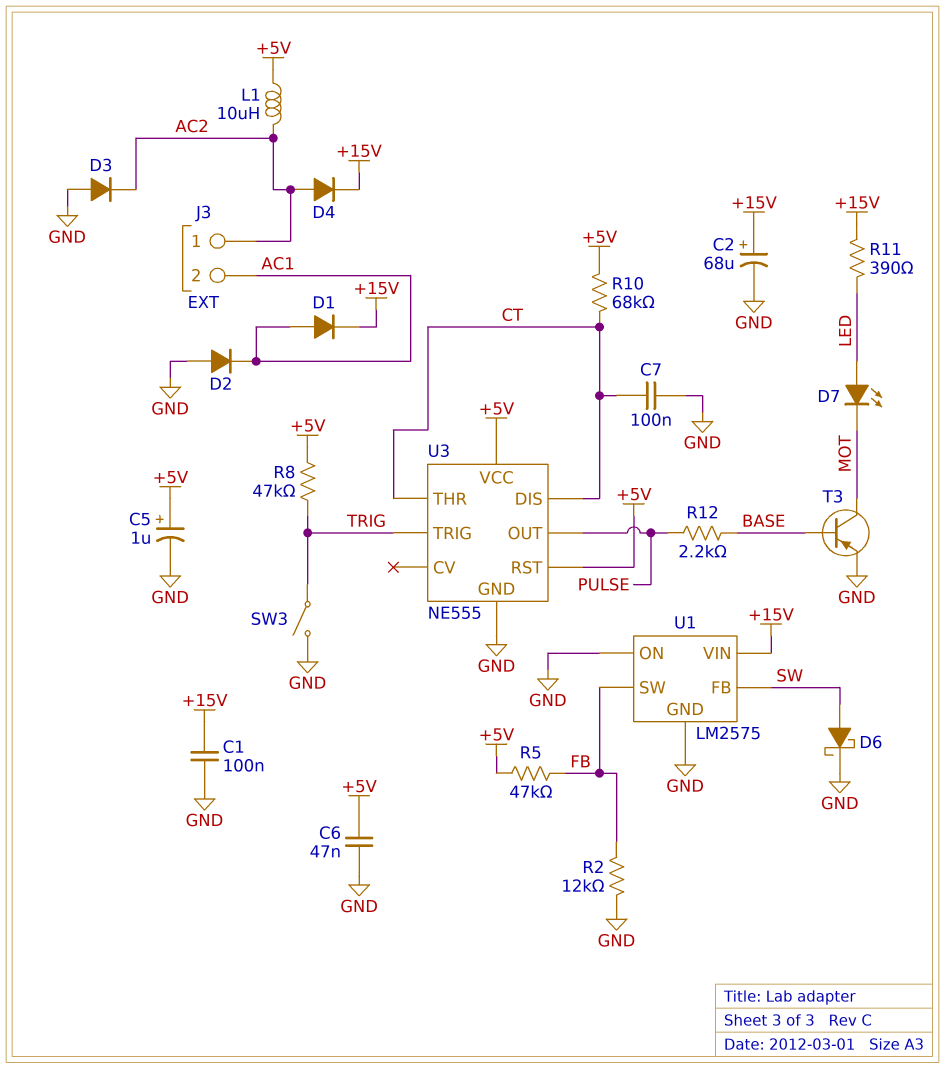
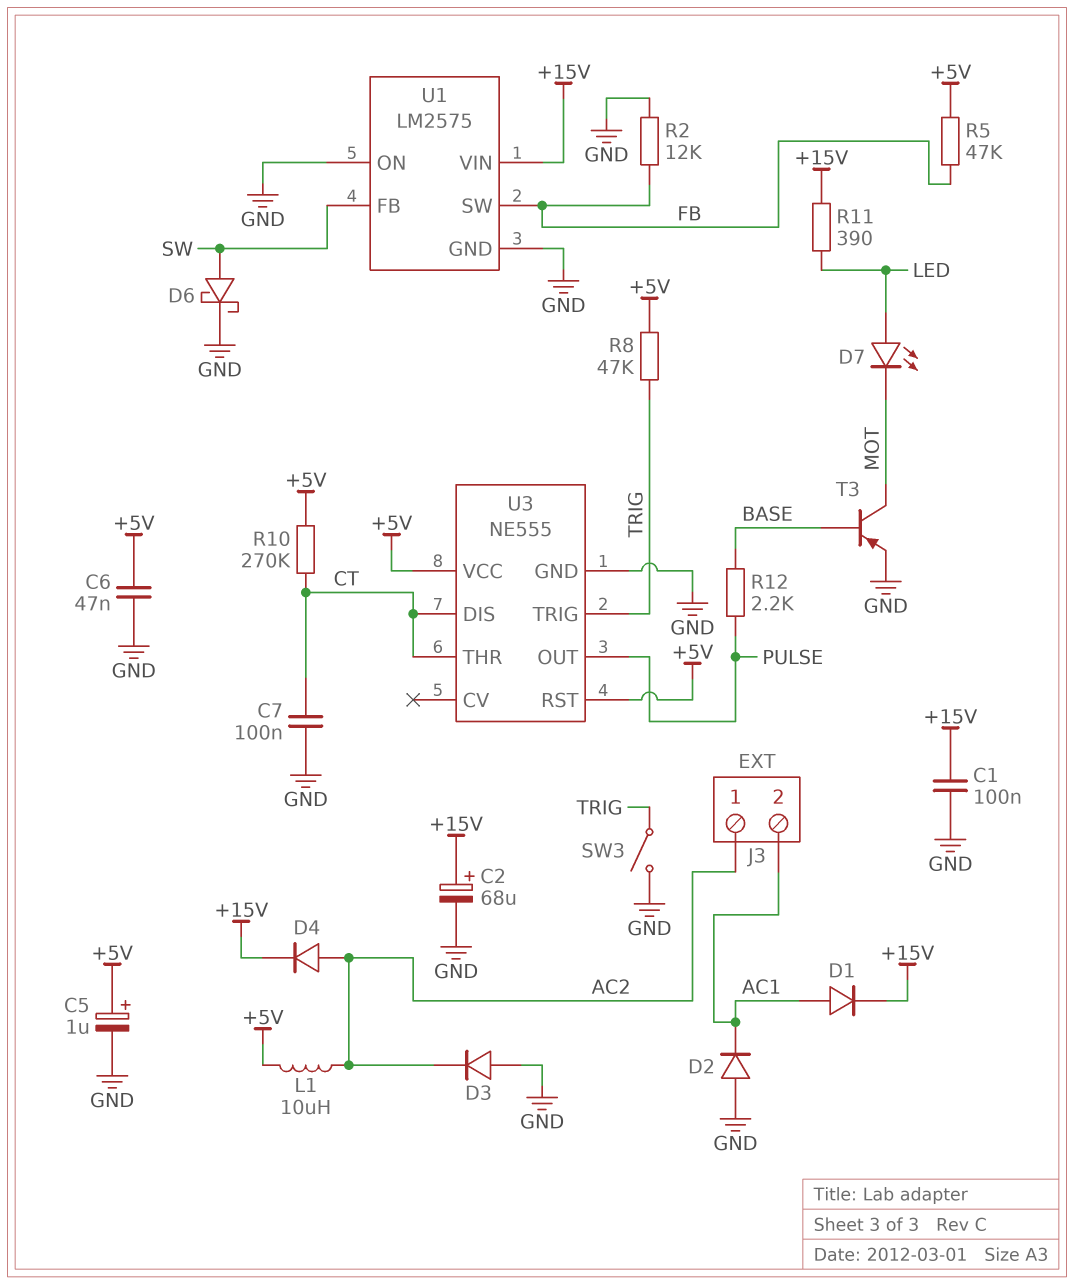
R10: 68k (+5V, CT) -> 270k (+5V, CT)

